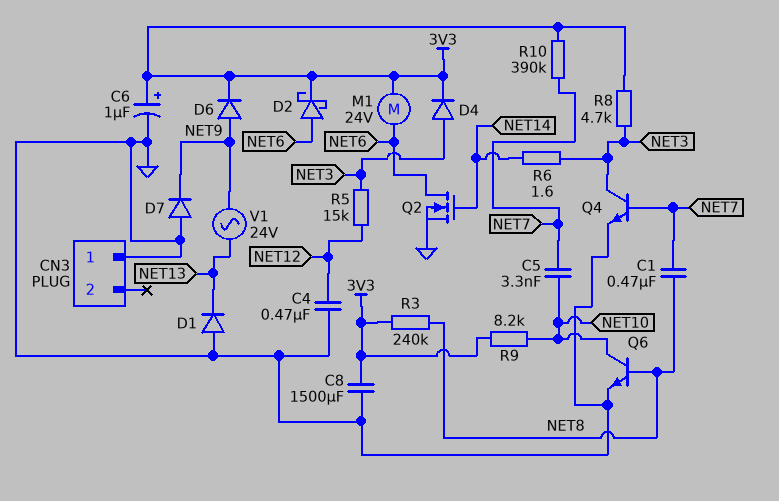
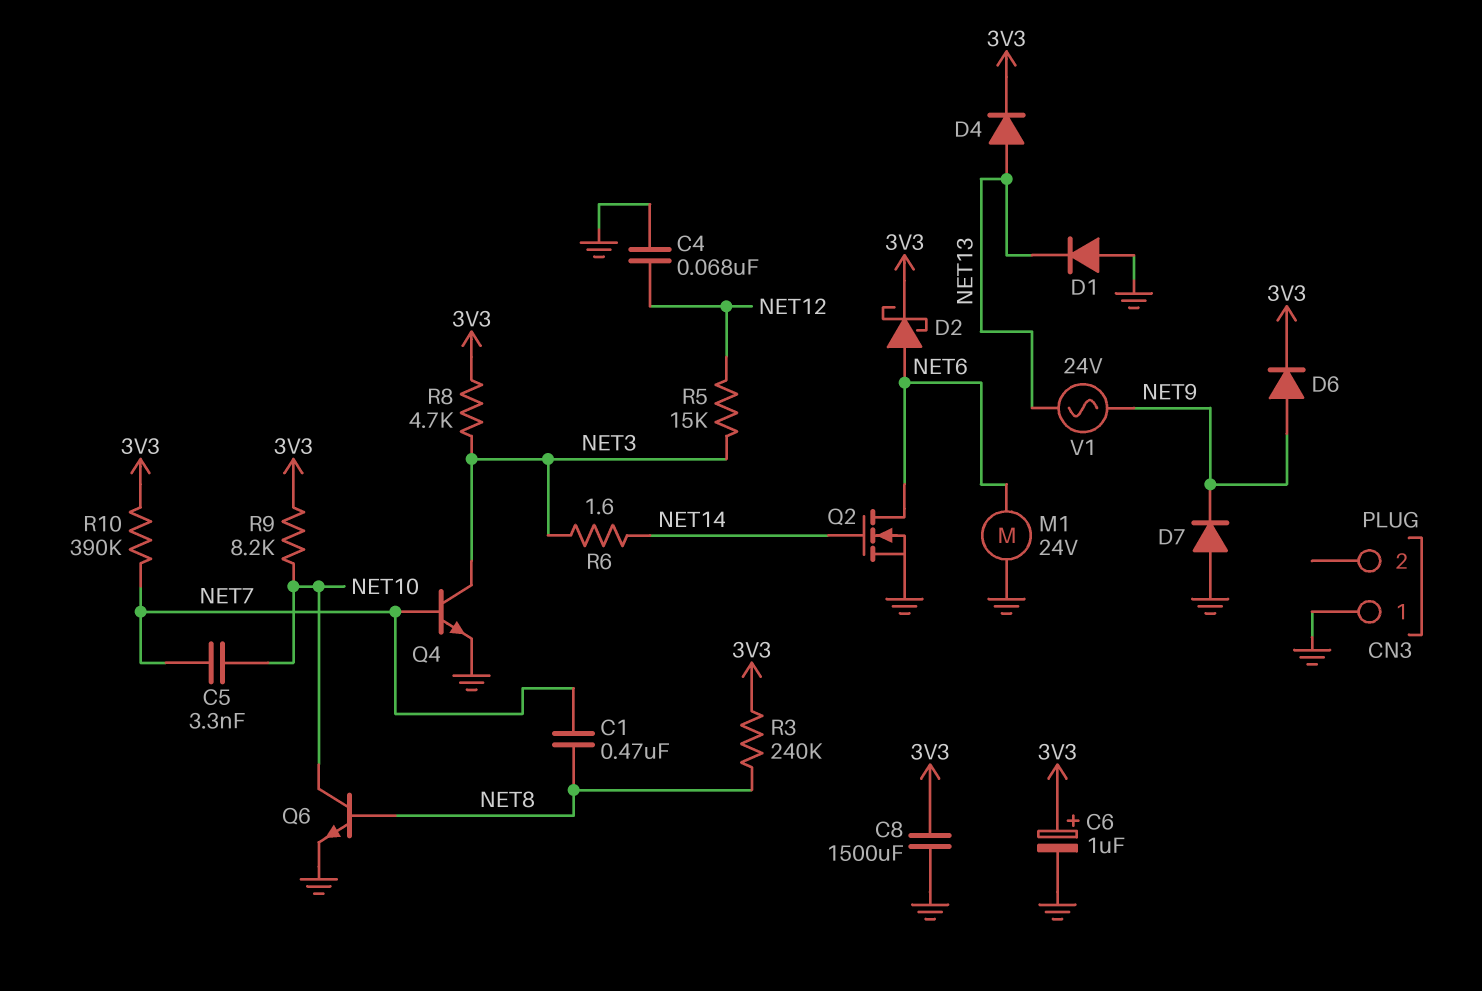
C4: 470nF (GND, NET12) -> 68nF (GND, NET12)
D4: diode (A NET3, K 3V3) -> diode (A NET13, K 3V3)
M1: motor 24V (3V3, NET6) -> motor 24V (GND, NET6)

